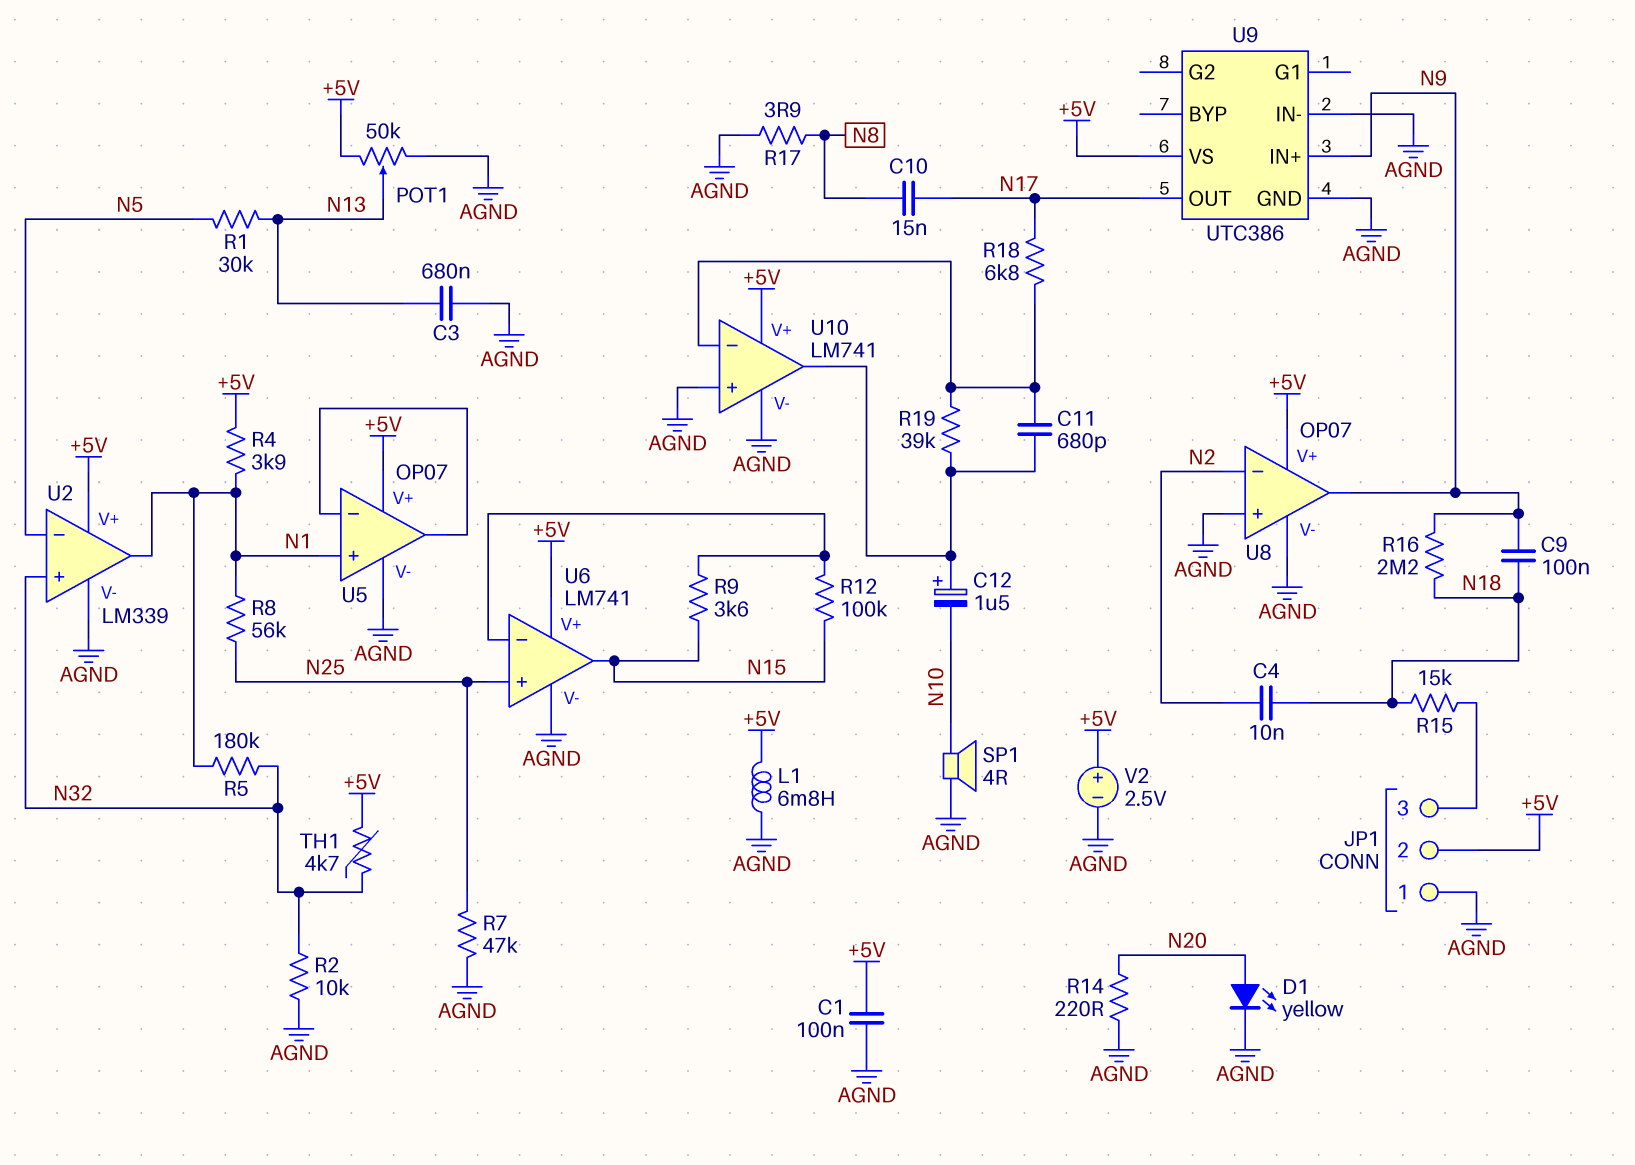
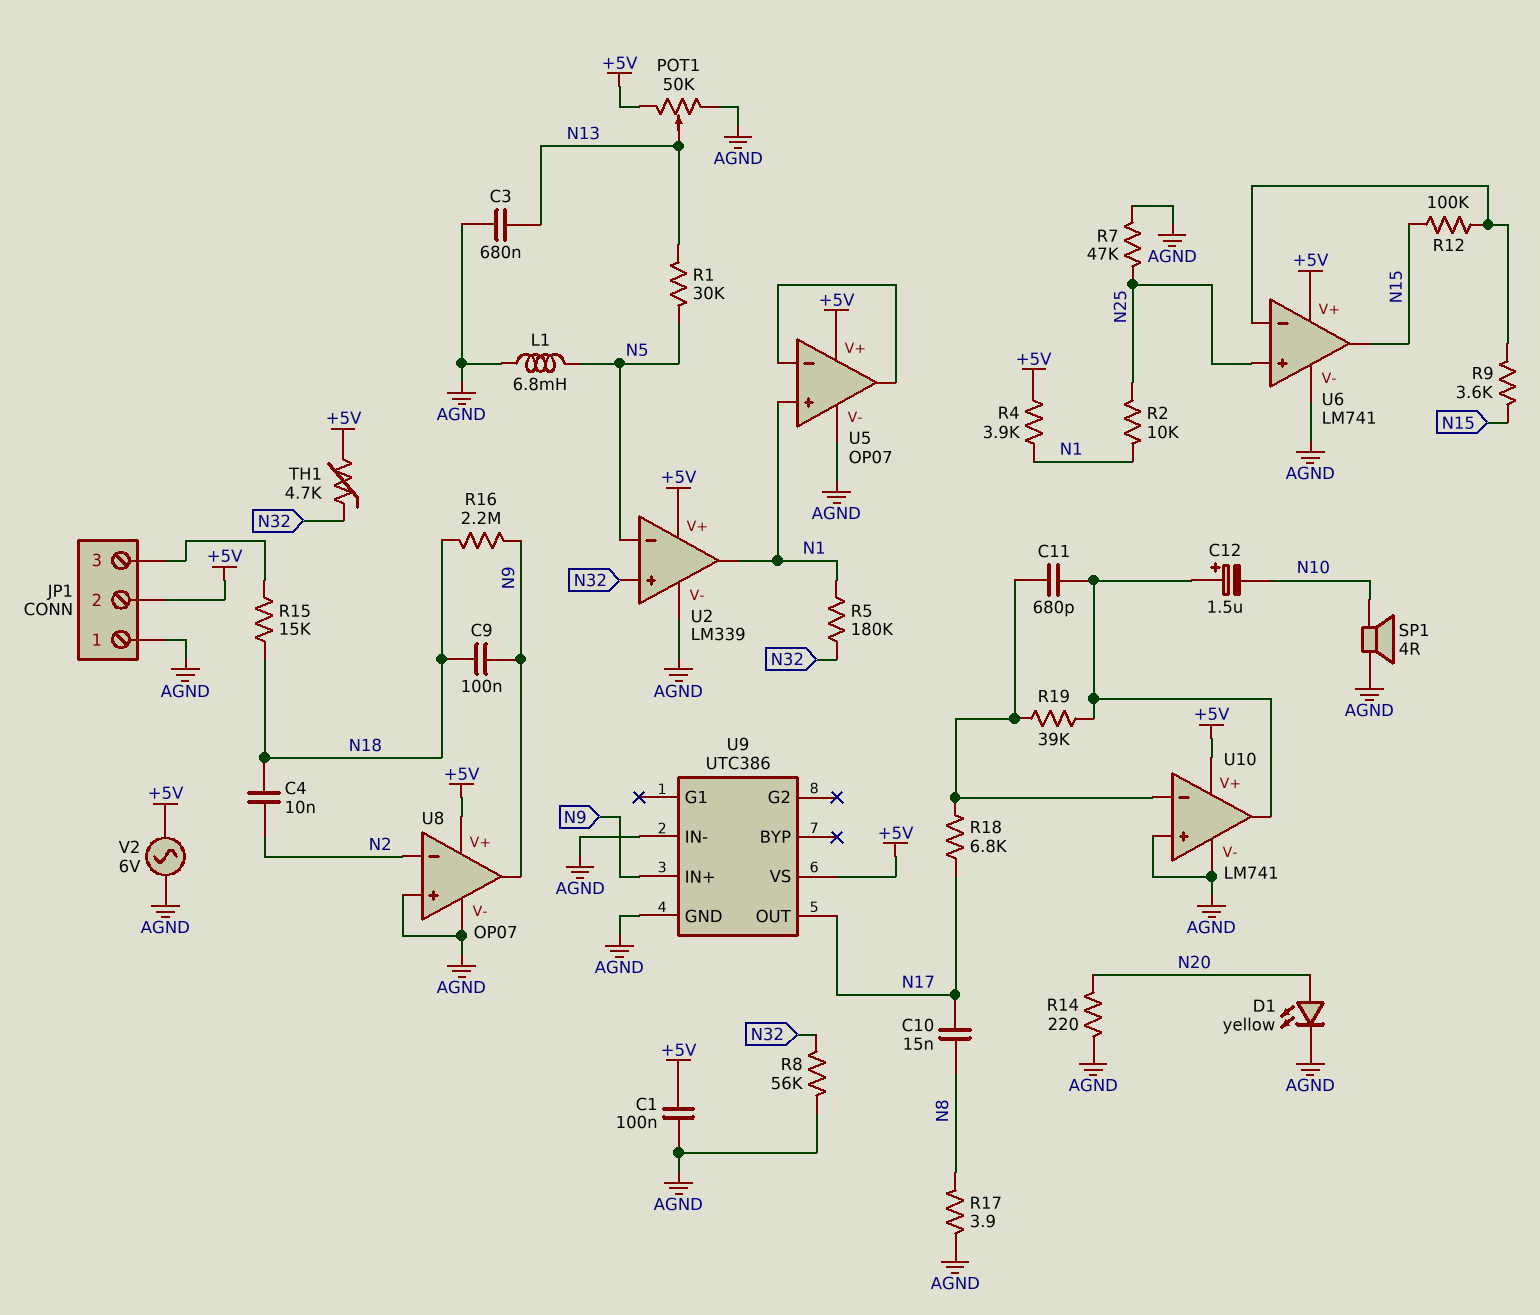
L1: 6.8mH (+5V, AGND) -> 6.8mH (AGND, N5)
R2: 10k (AGND, N32) -> 10k (N1, N25)
R8: 56k (N1, N25) -> 56k (AGND, N32)
V2: 2.5V (plus +5V, minus AGND) -> AC 6V (+5V, AGND)

